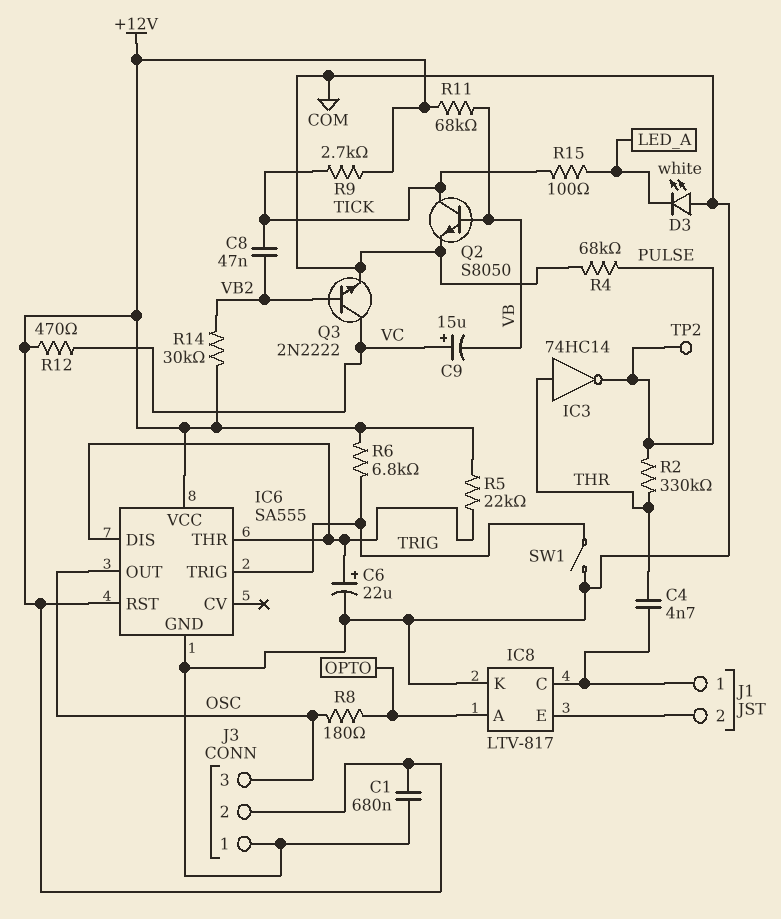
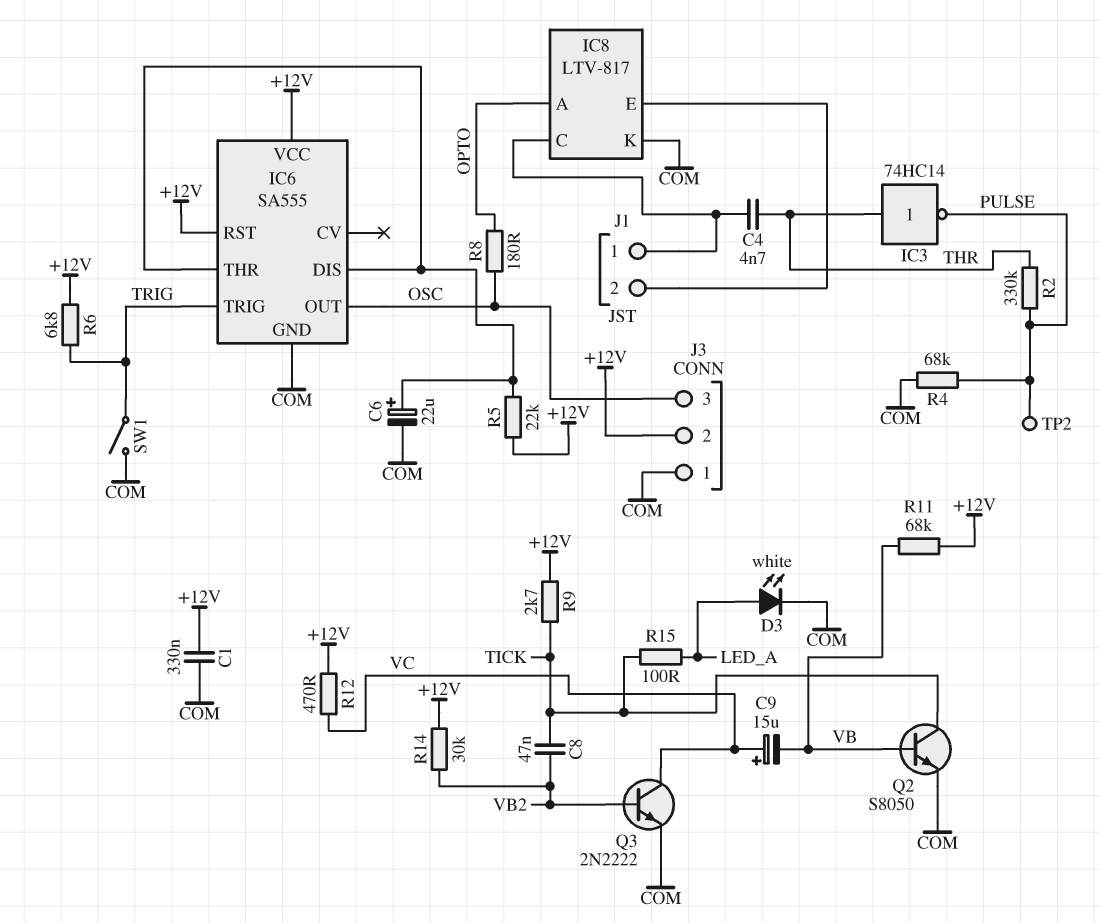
C1: 680nF (+12V, COM) -> 330nF (+12V, COM)
D3: LED white (A COM, K LED_A) -> LED white (A LED_A, K COM)

